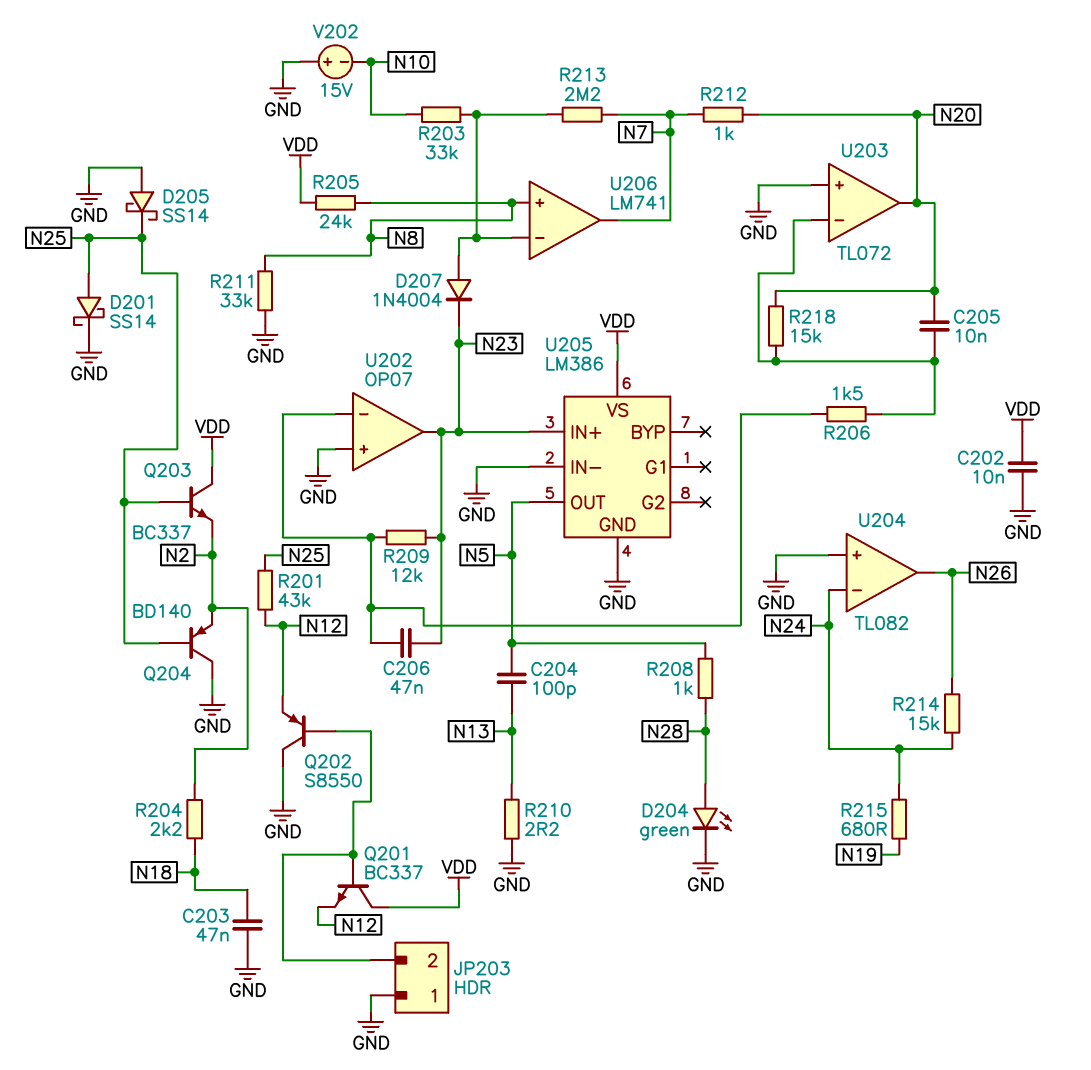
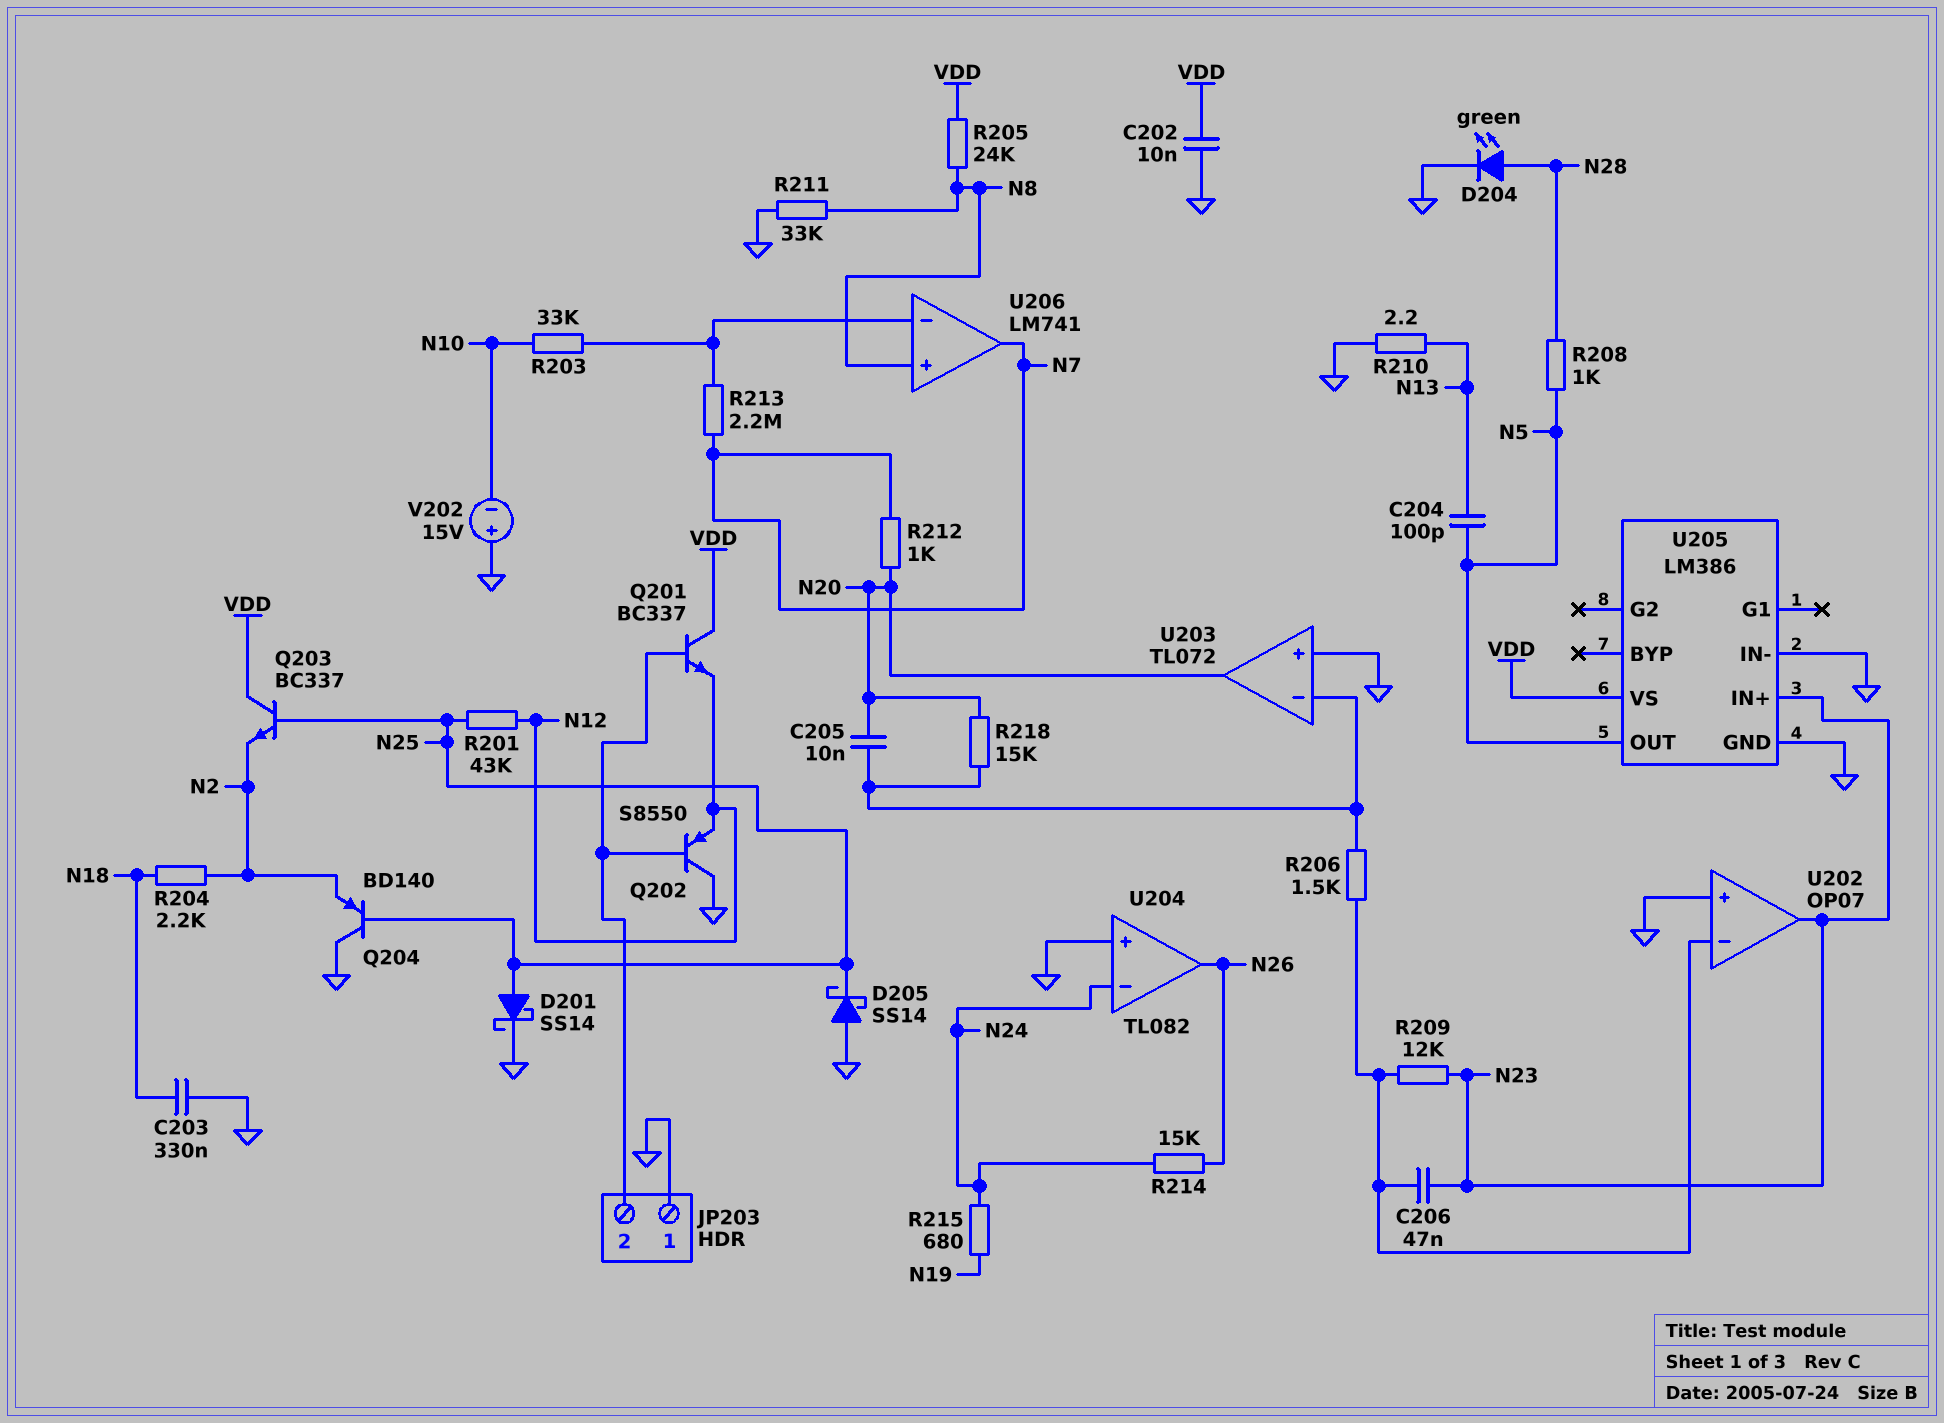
C203: 47nF (GND, N18) -> 330nF (GND, N18)
D207: diode 1N4004 (A U206/in-, K N23) -> none

